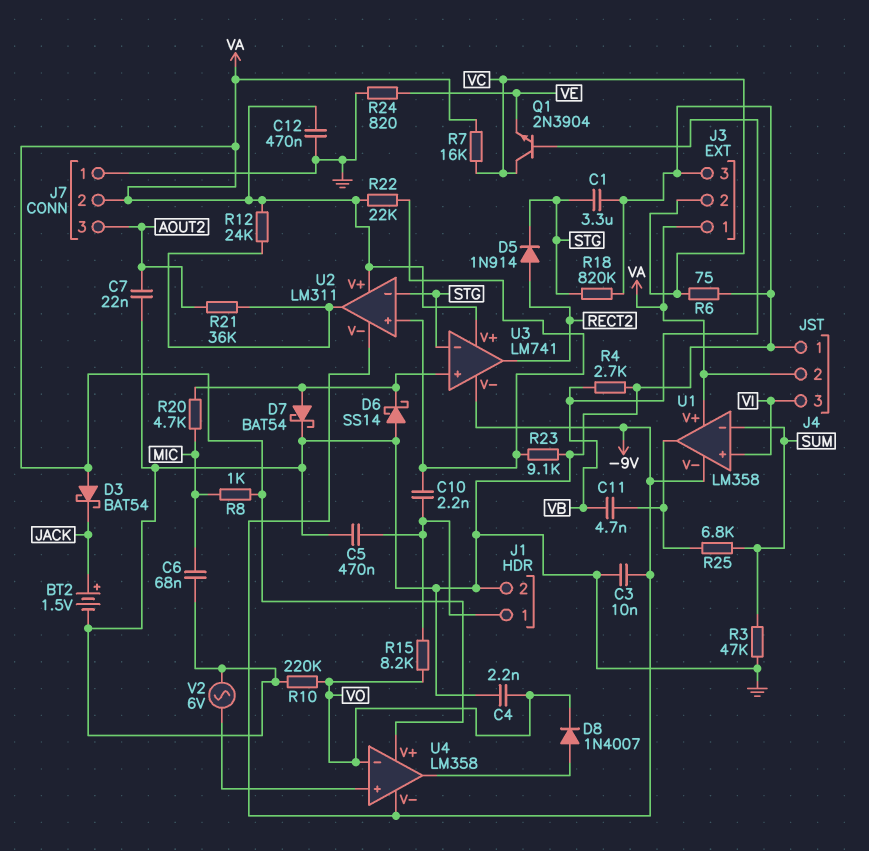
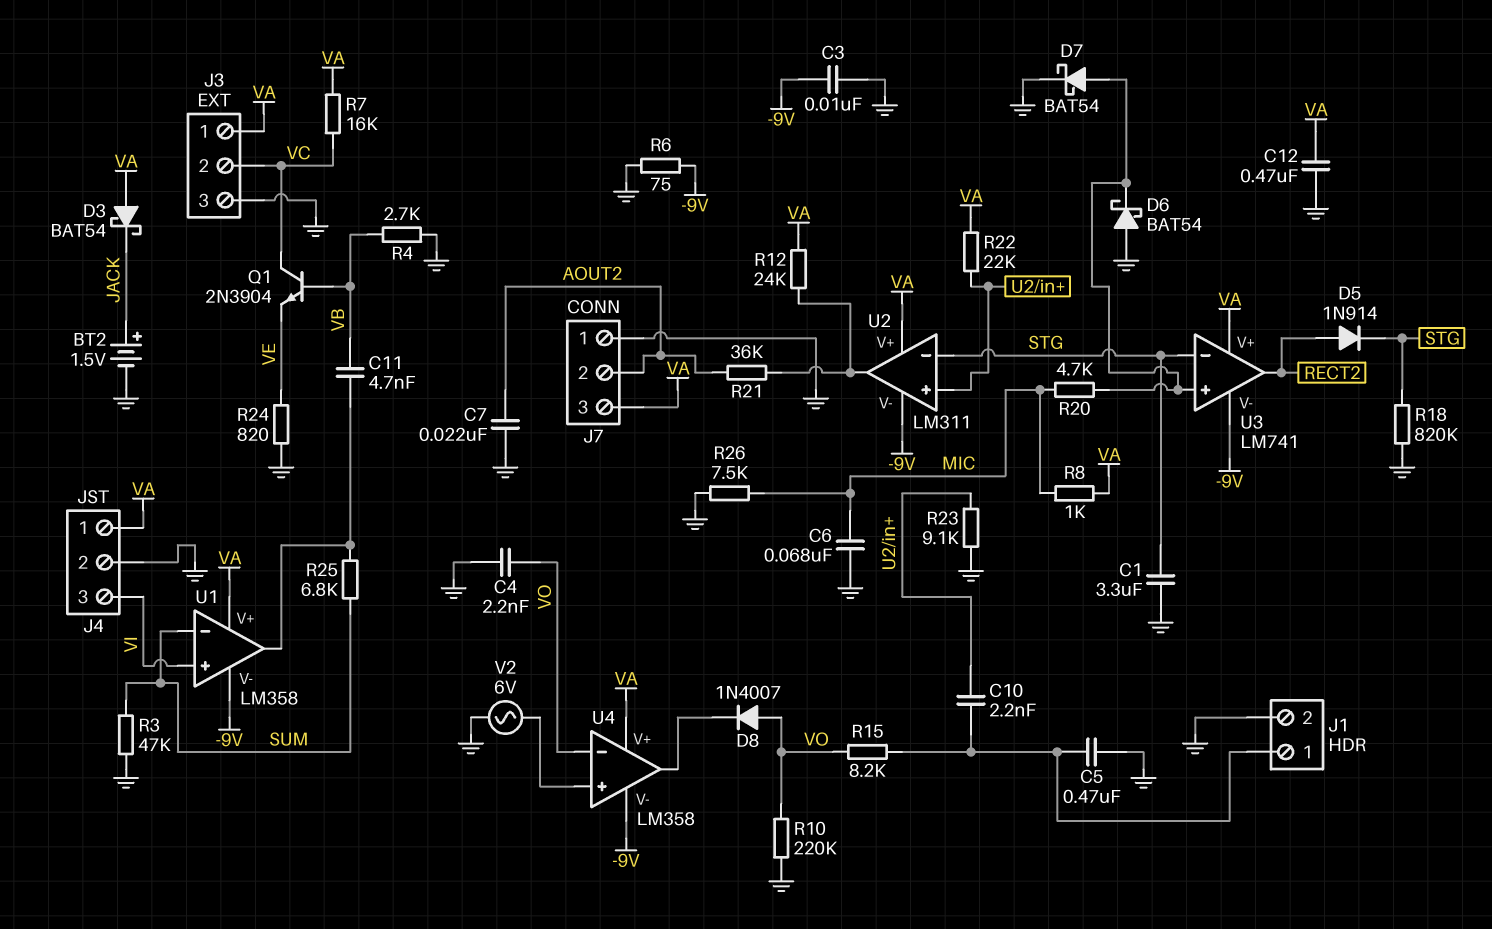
D6: schottky SS14 (A GND, K U3/in+) -> schottky BAT54 (A GND, K U3/in+)
D8: diode 1N4007 (A U4/out, K VO) -> diode 1N4007 (A VO, K U4/out)
J4 pin 1: GND -> VA
J4 pin 2: VA -> GND
J7 pin 2: VA -> AOUT2
J7 pin 3: AOUT2 -> VA
R6: 75 (GND, VC) -> 75 (-9V, GND)
R26: none -> 7.5k (GND, MIC)

